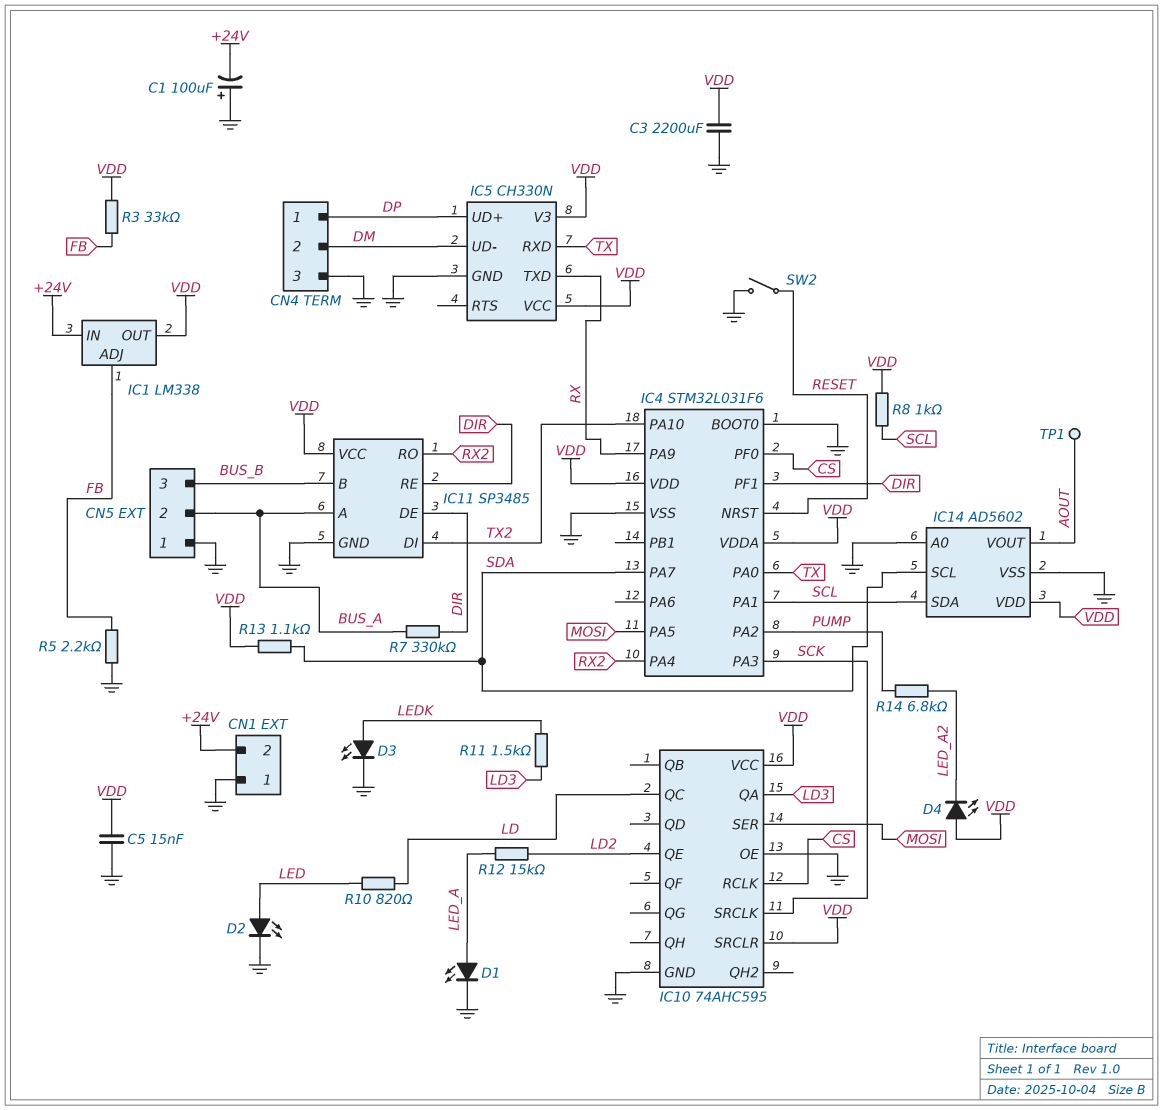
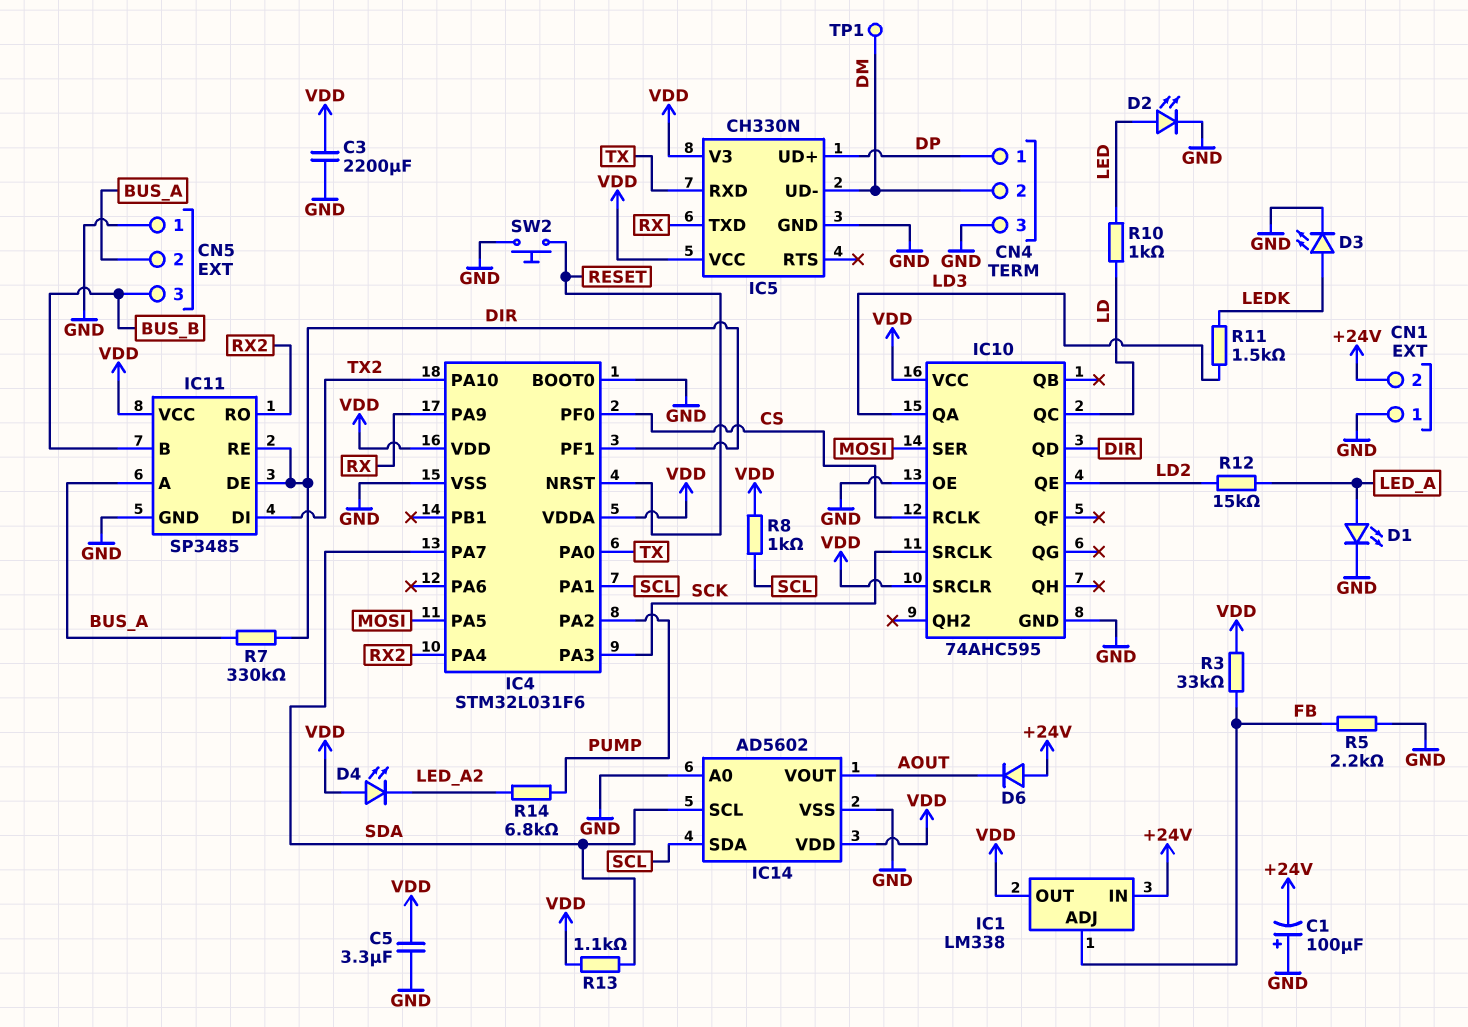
C5: 15nF (GND, VDD) -> 3.3uF (GND, VDD)
D6: none -> diode (A +24V, K AOUT)
IC10 pin QD: none -> DIR
R10: 820 (LD, LED) -> 1k (LD, LED)
SW2: switch (GND, RESET) -> button (GND, RESET)
TP1: test point (AOUT) -> test point (DM)

